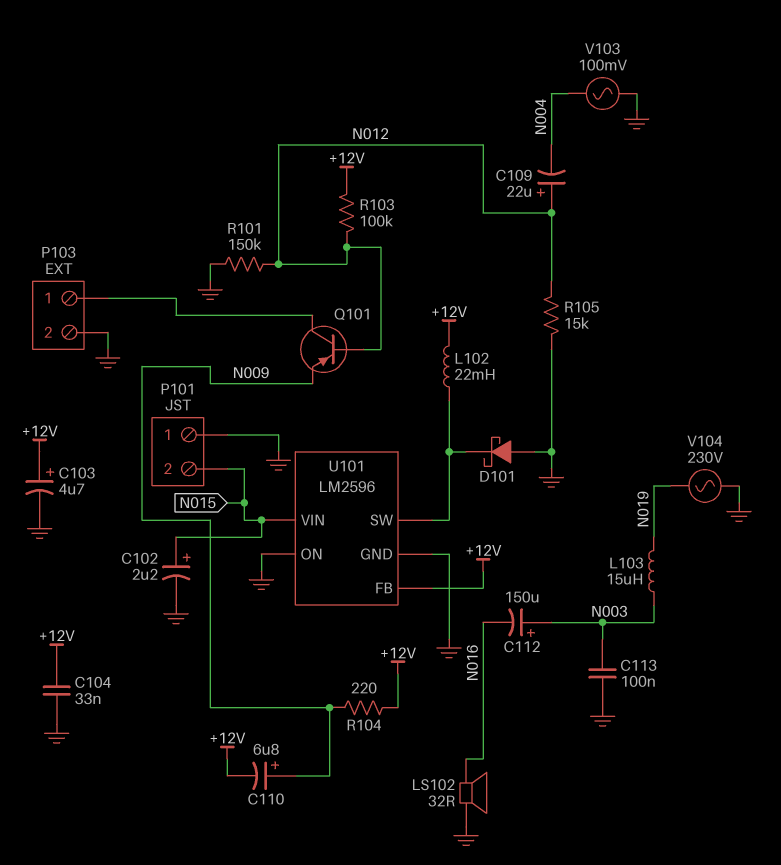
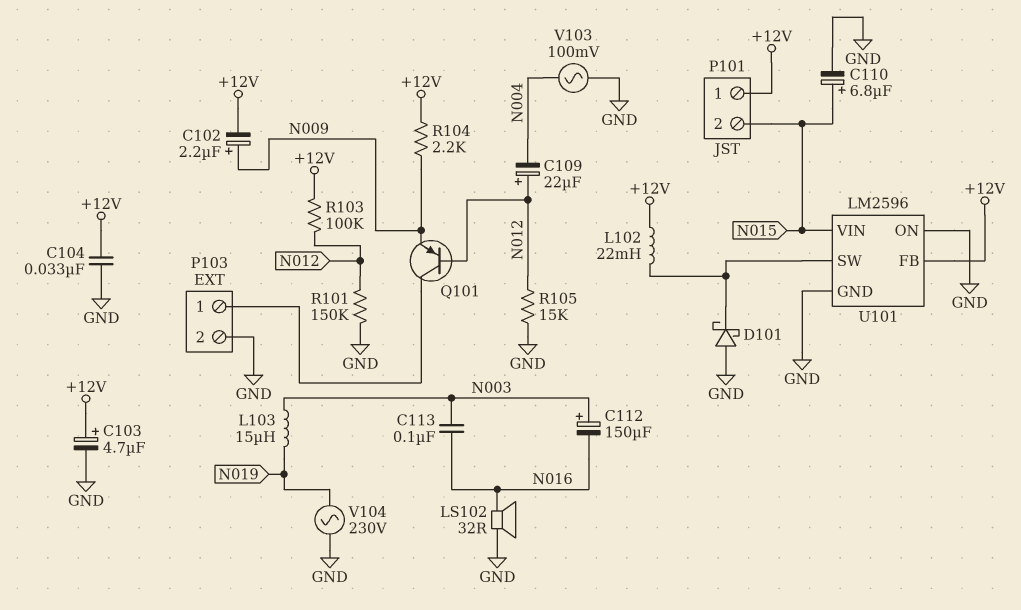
C102: 2.2uF (plus N015, minus GND) -> 2.2uF (plus N009, minus +12V)
C110: 6.8uF (plus N009, minus +12V) -> 6.8uF (plus N015, minus GND)
C113: 100nF (GND, N003) -> 100nF (N003, N016)
P101 pin 1: GND -> +12V
R104: 220 (+12V, N009) -> 2.2k (+12V, N009)

